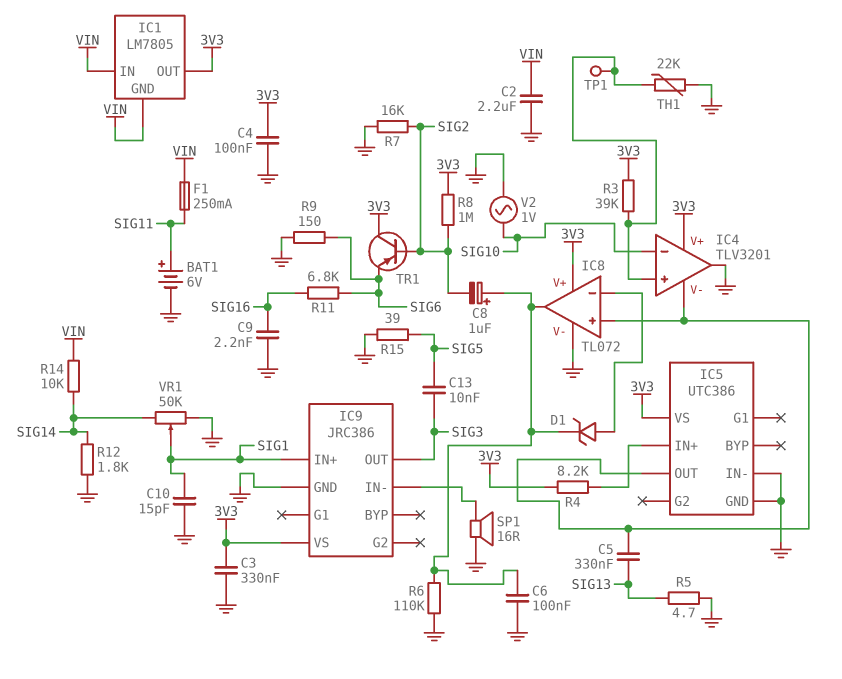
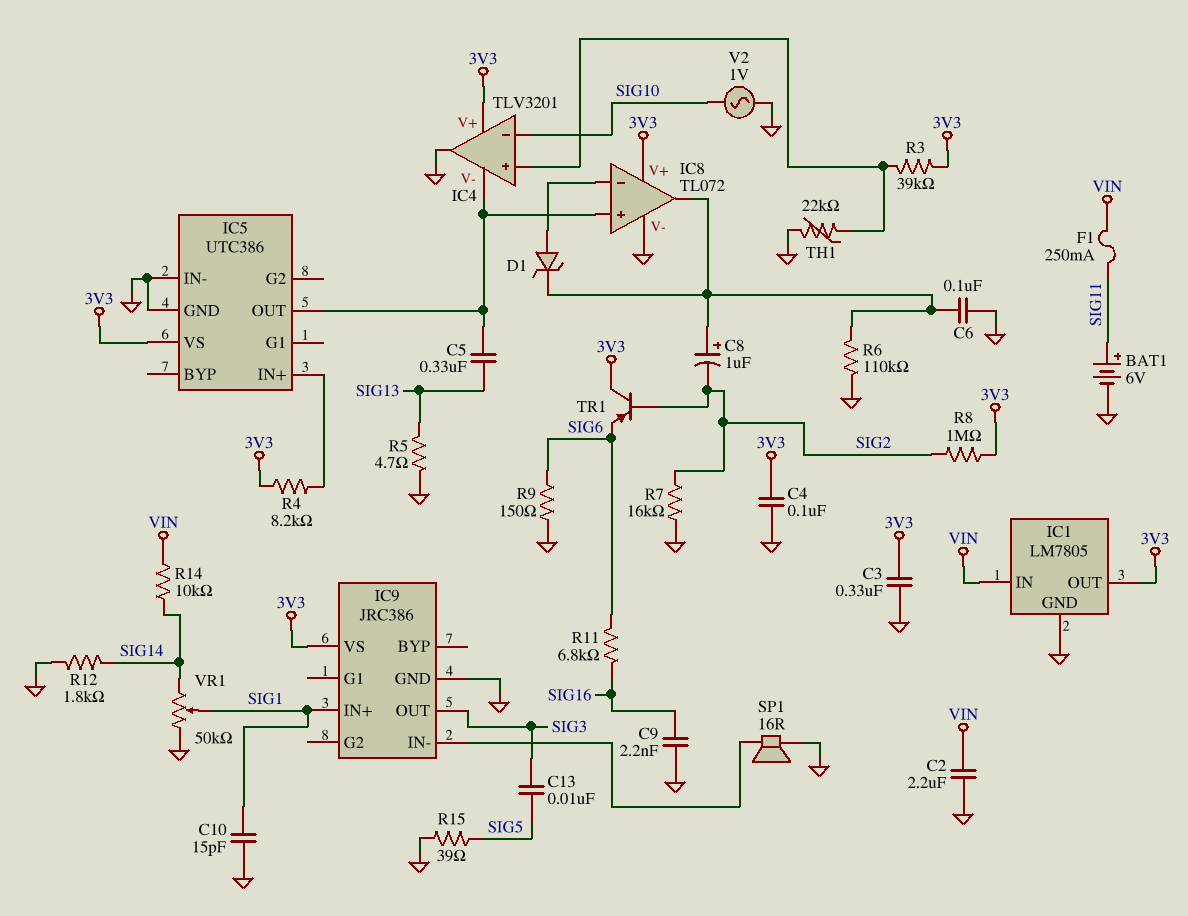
IC1 pin GND: VIN -> GND
TP1: test point (IC4/in+) -> none

